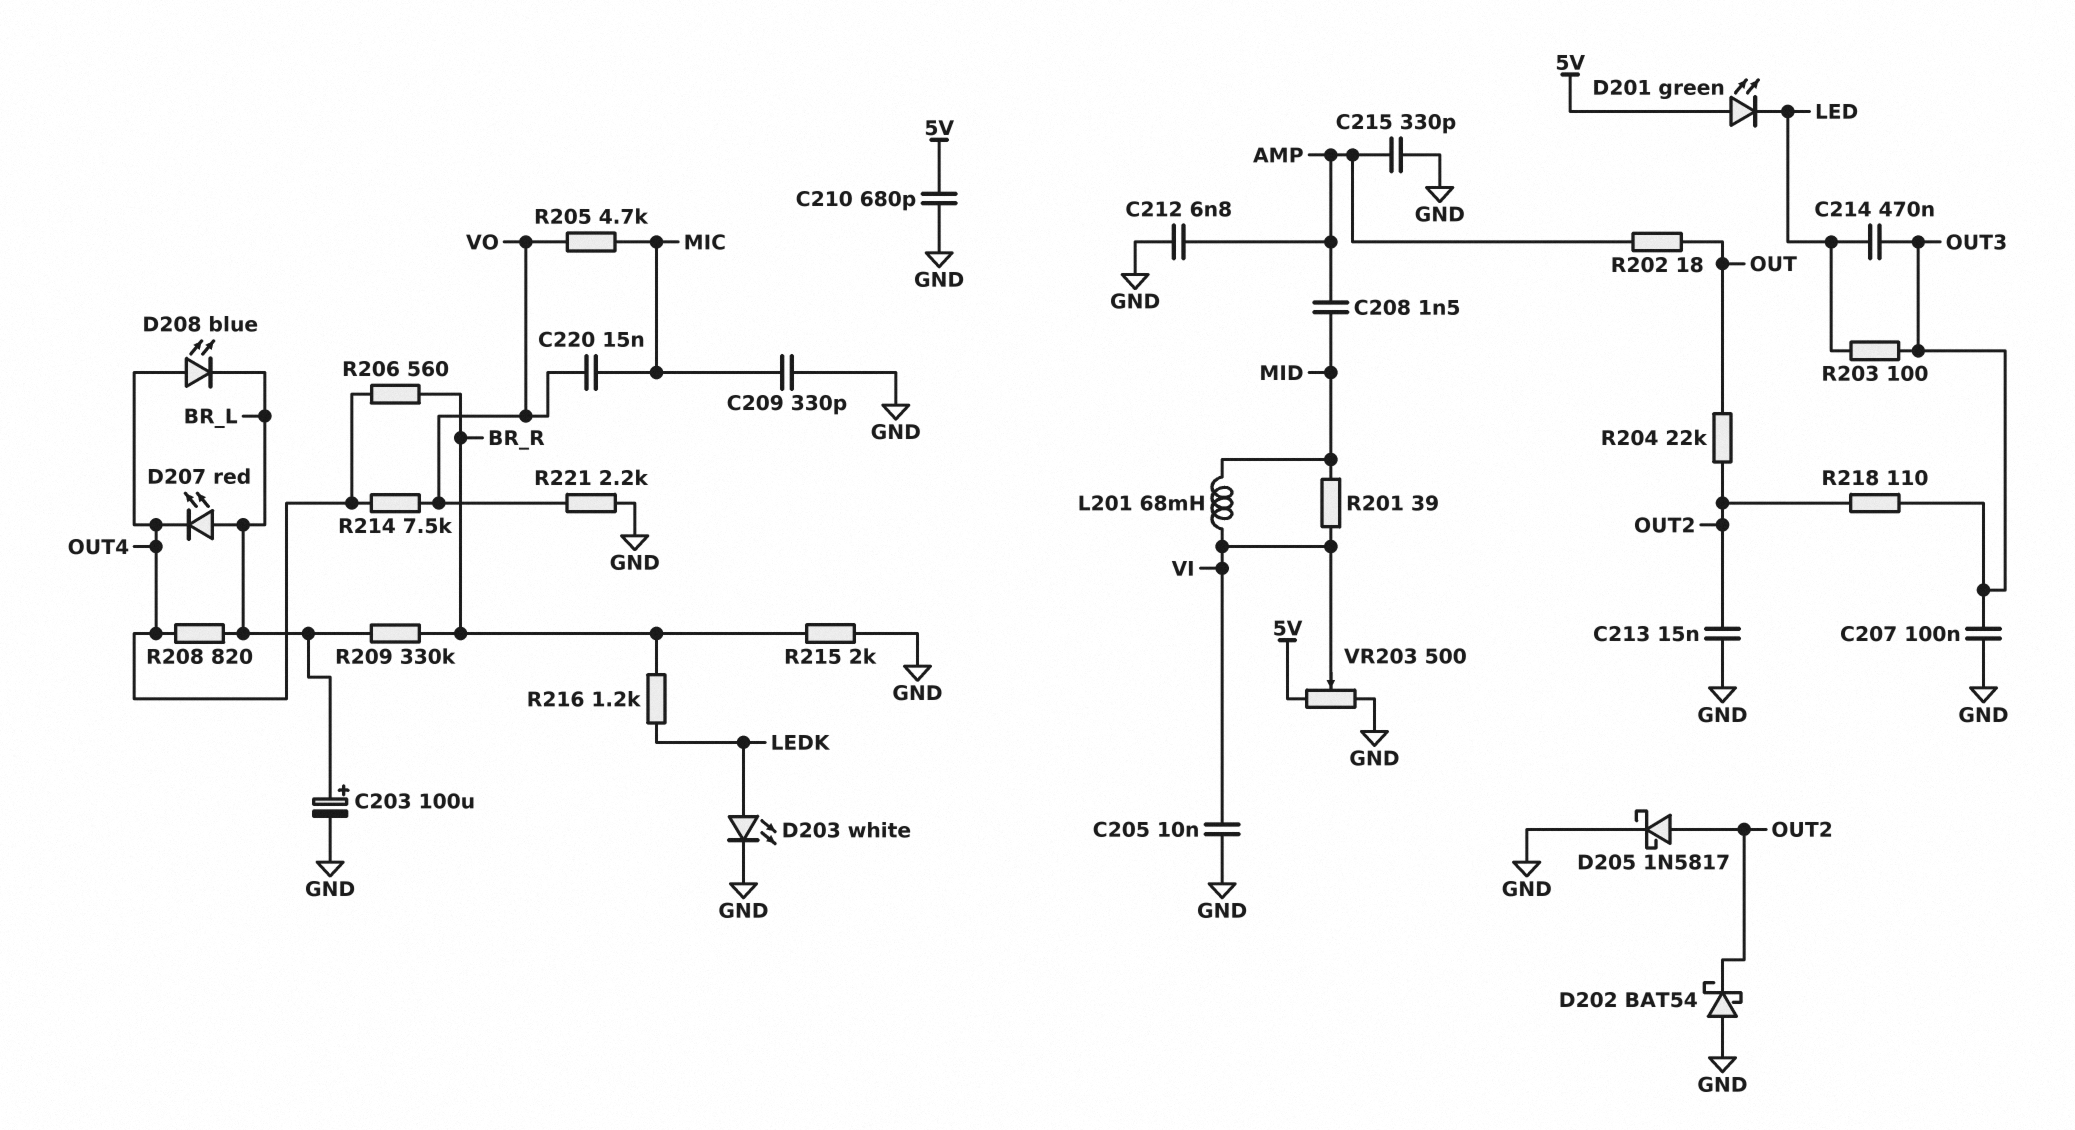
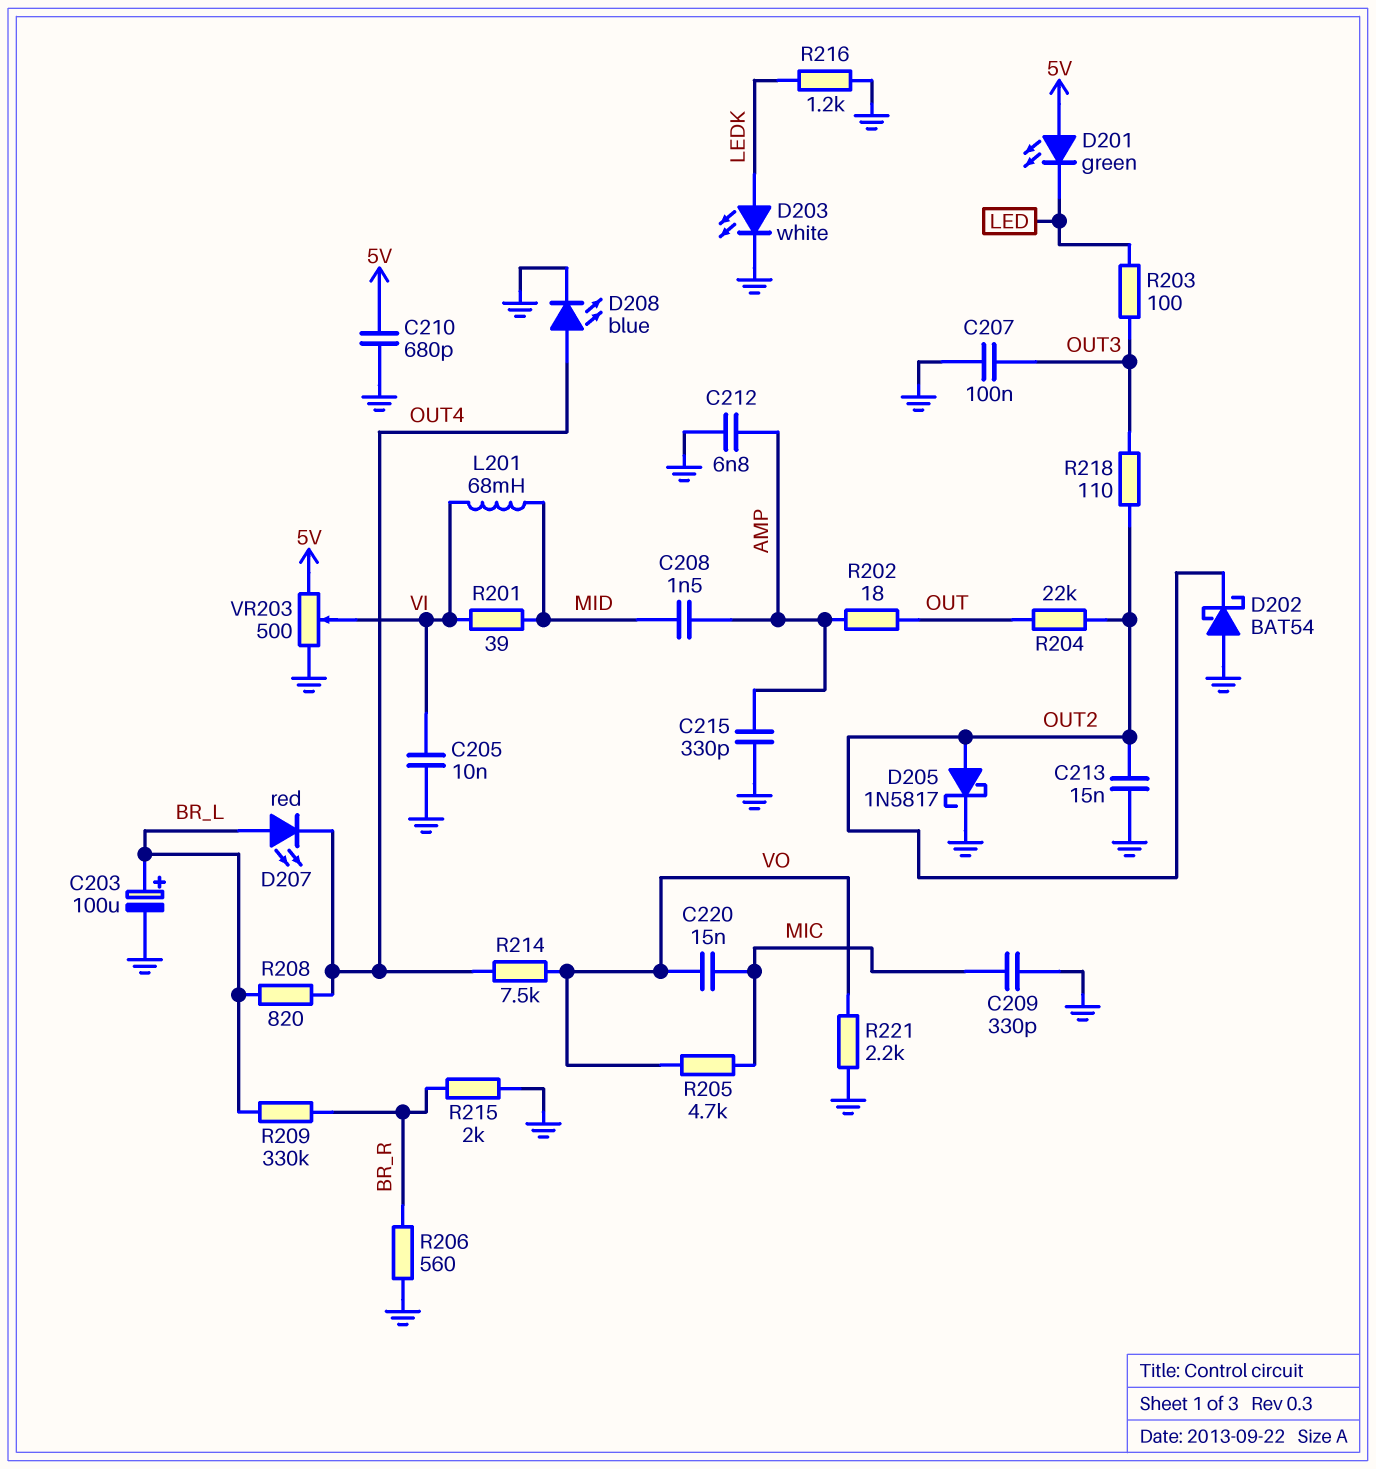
C214: 470nF (LED, OUT3) -> none
D208: LED blue (A OUT4, K BR_L) -> LED blue (A OUT4, K GND)
R206: 560 (BR_R, OUT4) -> 560 (BR_R, GND)
R216: 1.2k (BR_R, LEDK) -> 1.2k (GND, LEDK)

